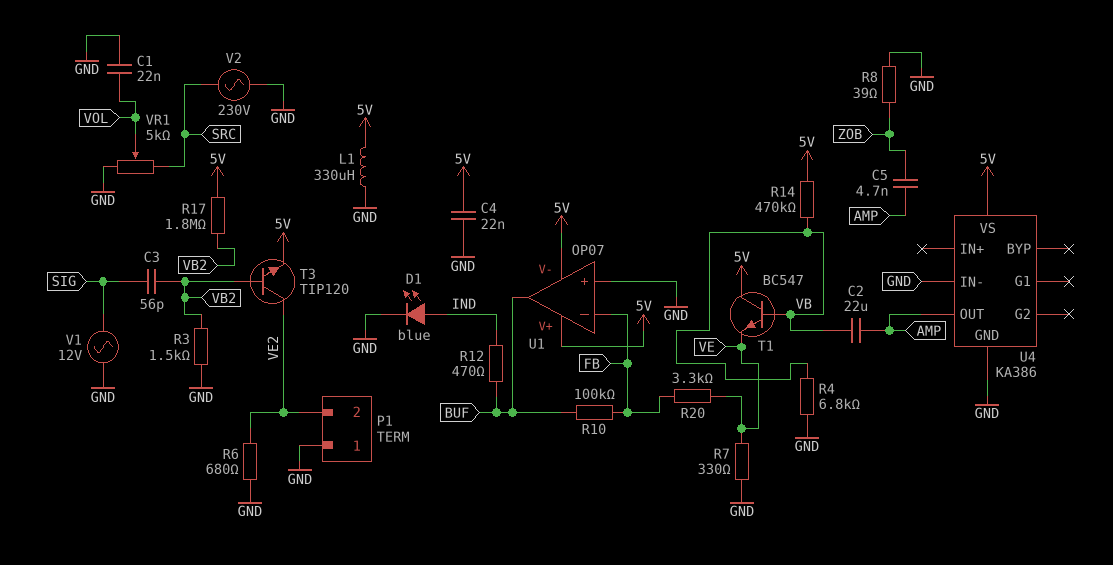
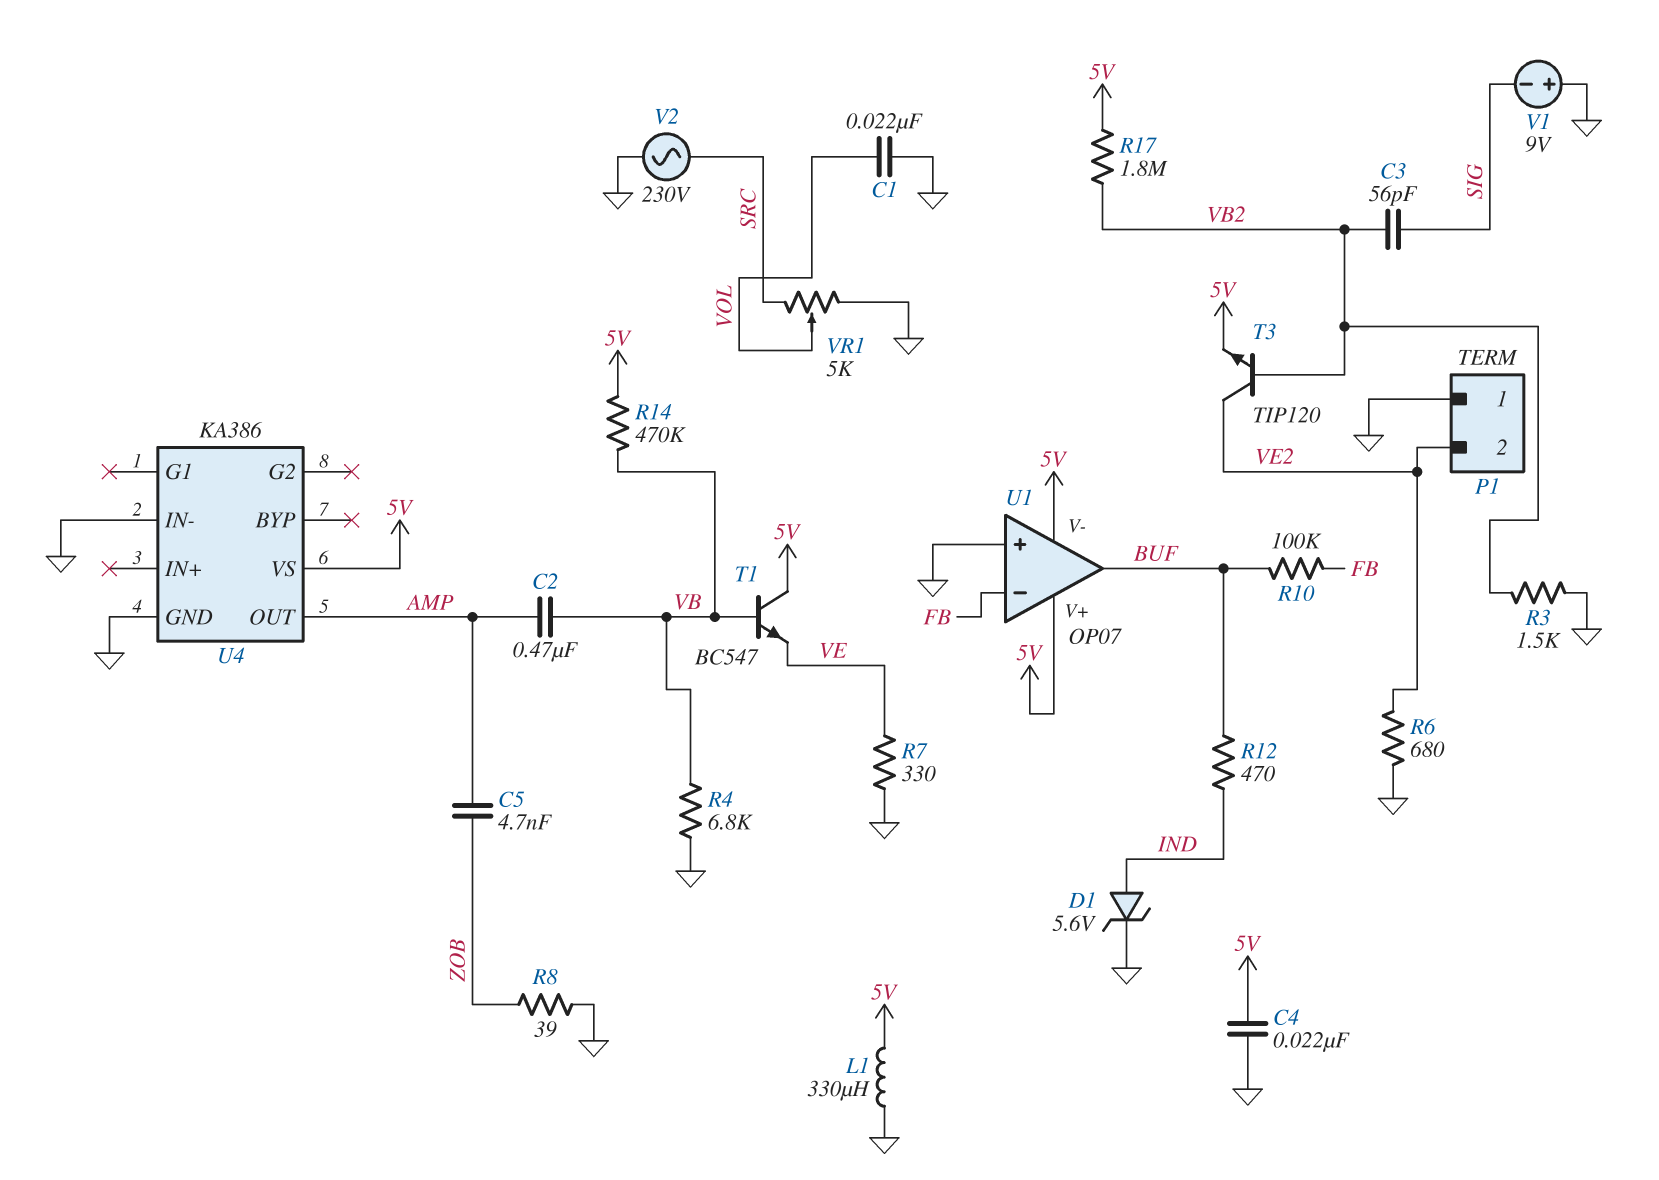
C2: 22uF (AMP, VB) -> 470nF (AMP, VB)
D1: LED blue (A IND, K GND) -> zener 5.6V (A IND, K GND)
R20: 3.3k (FB, VE) -> none
V1: AC 12V (GND, SIG) -> 9V (plus GND, minus SIG)

